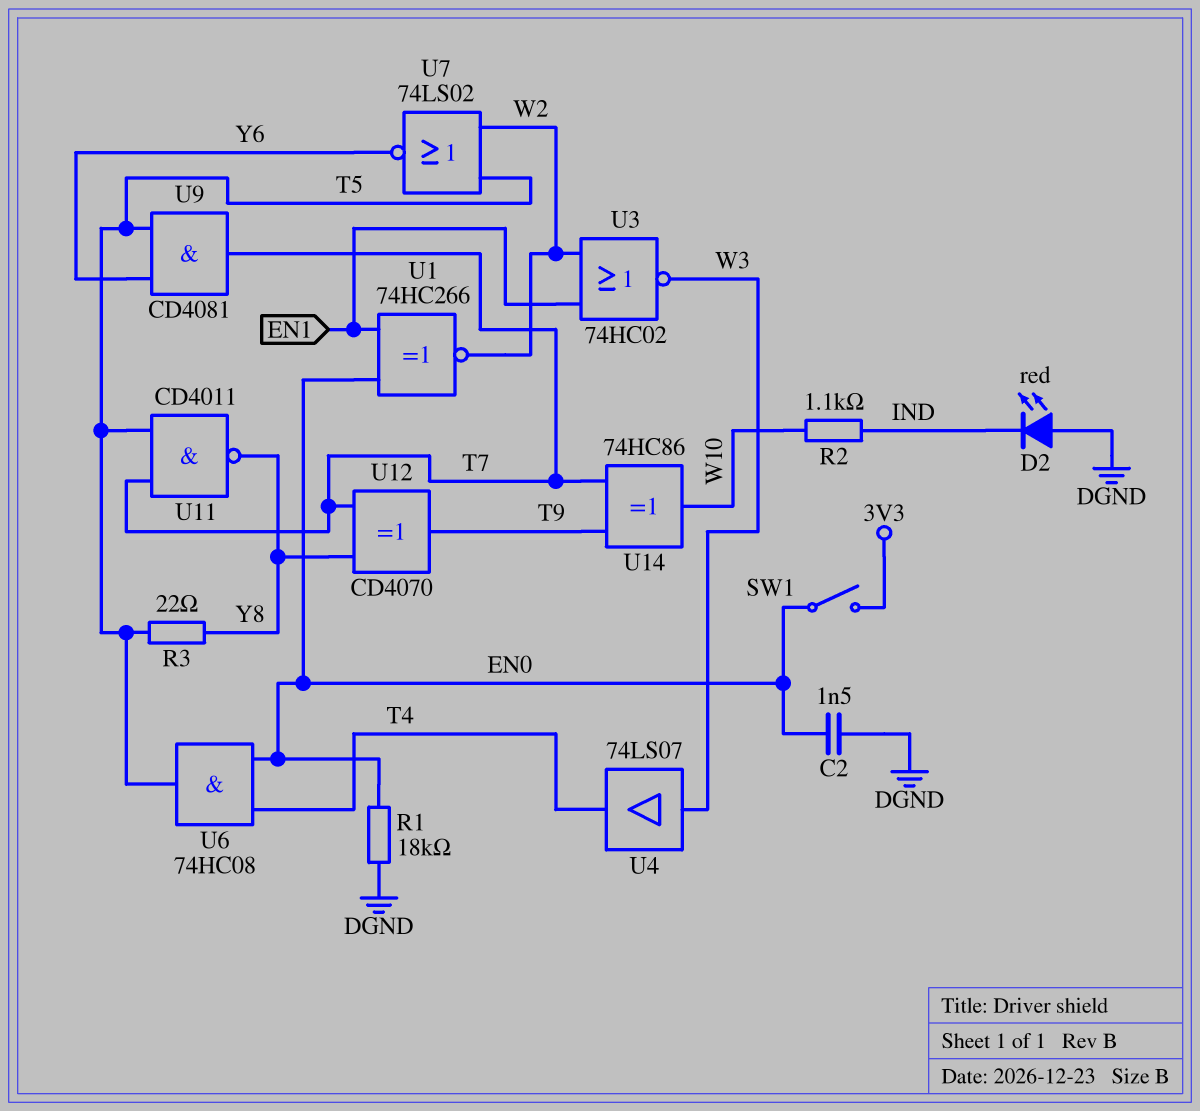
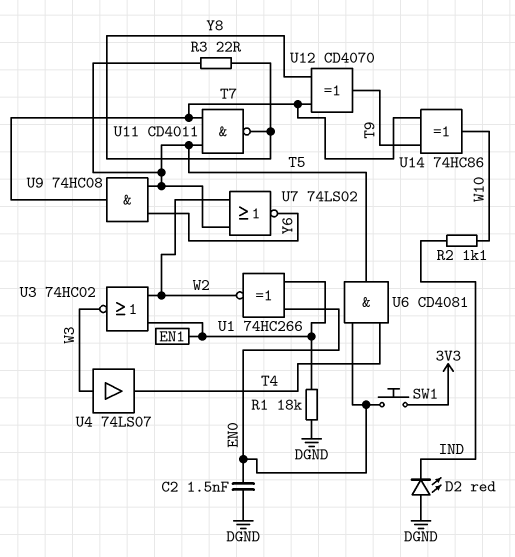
R1: 18k (DGND, EN0) -> 18k (DGND, EN1)
SW1: switch (3V3, EN0) -> button (3V3, EN0)
U6: AND 74HC08 (in EN0, in T4, out T5) -> AND CD4081 (in EN0, in T4, out T5)
U9: AND CD4081 (in T5, in Y6, out T7) -> AND 74HC08 (in T5, in Y6, out T7)

